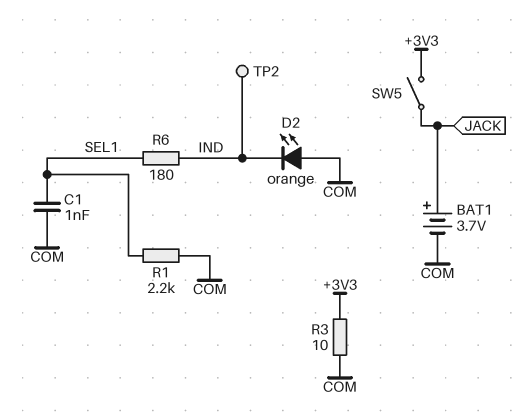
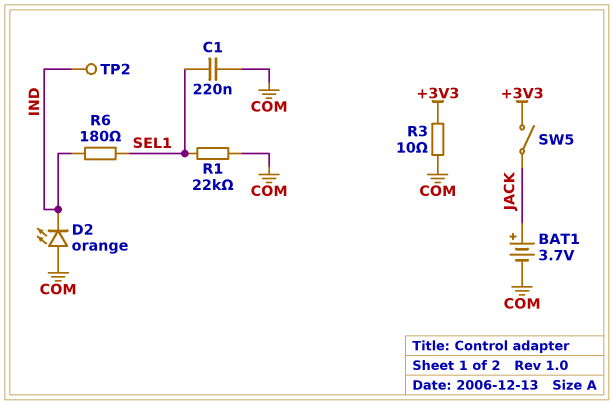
C1: 1nF (COM, SEL1) -> 220nF (COM, SEL1)
R1: 2.2k (COM, SEL1) -> 22k (COM, SEL1)

